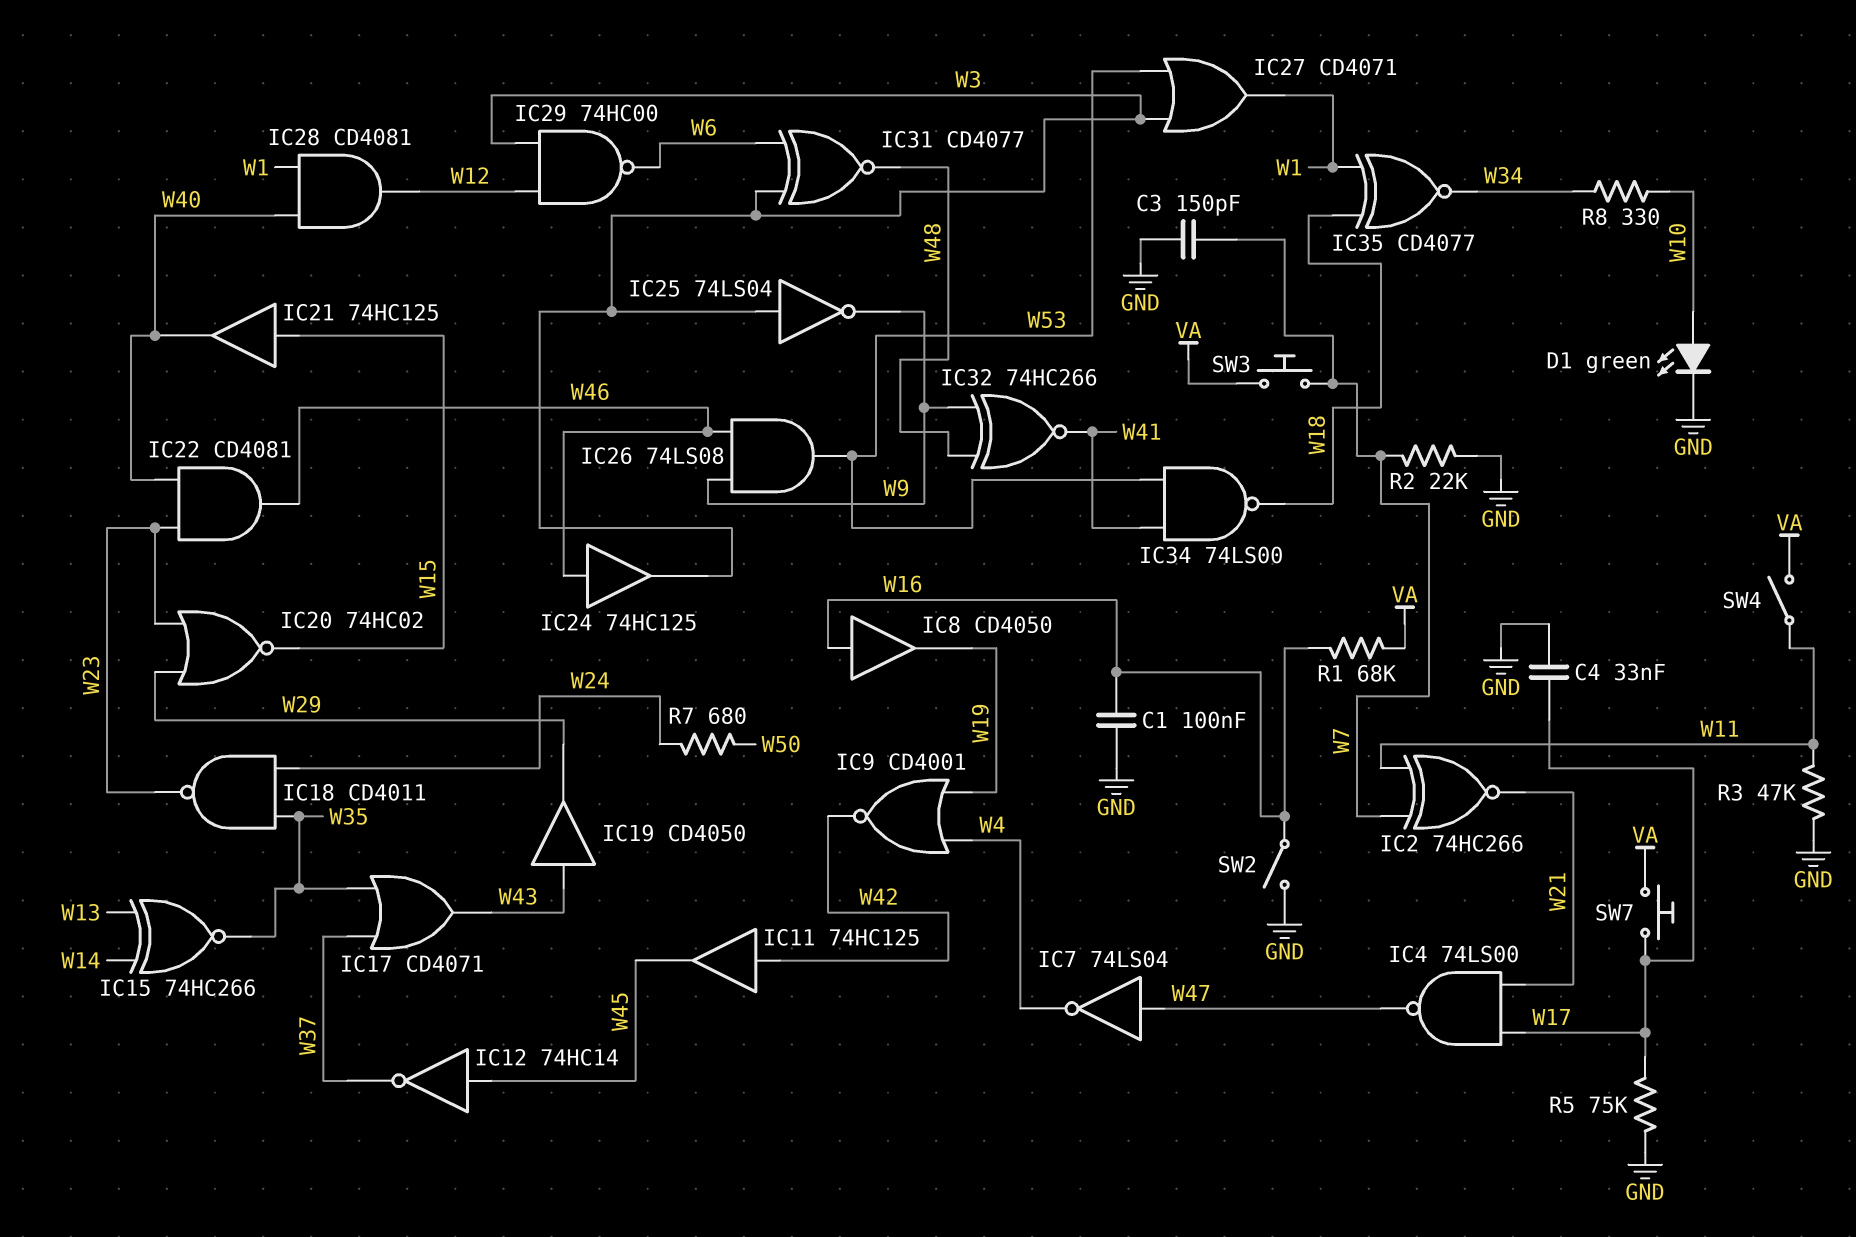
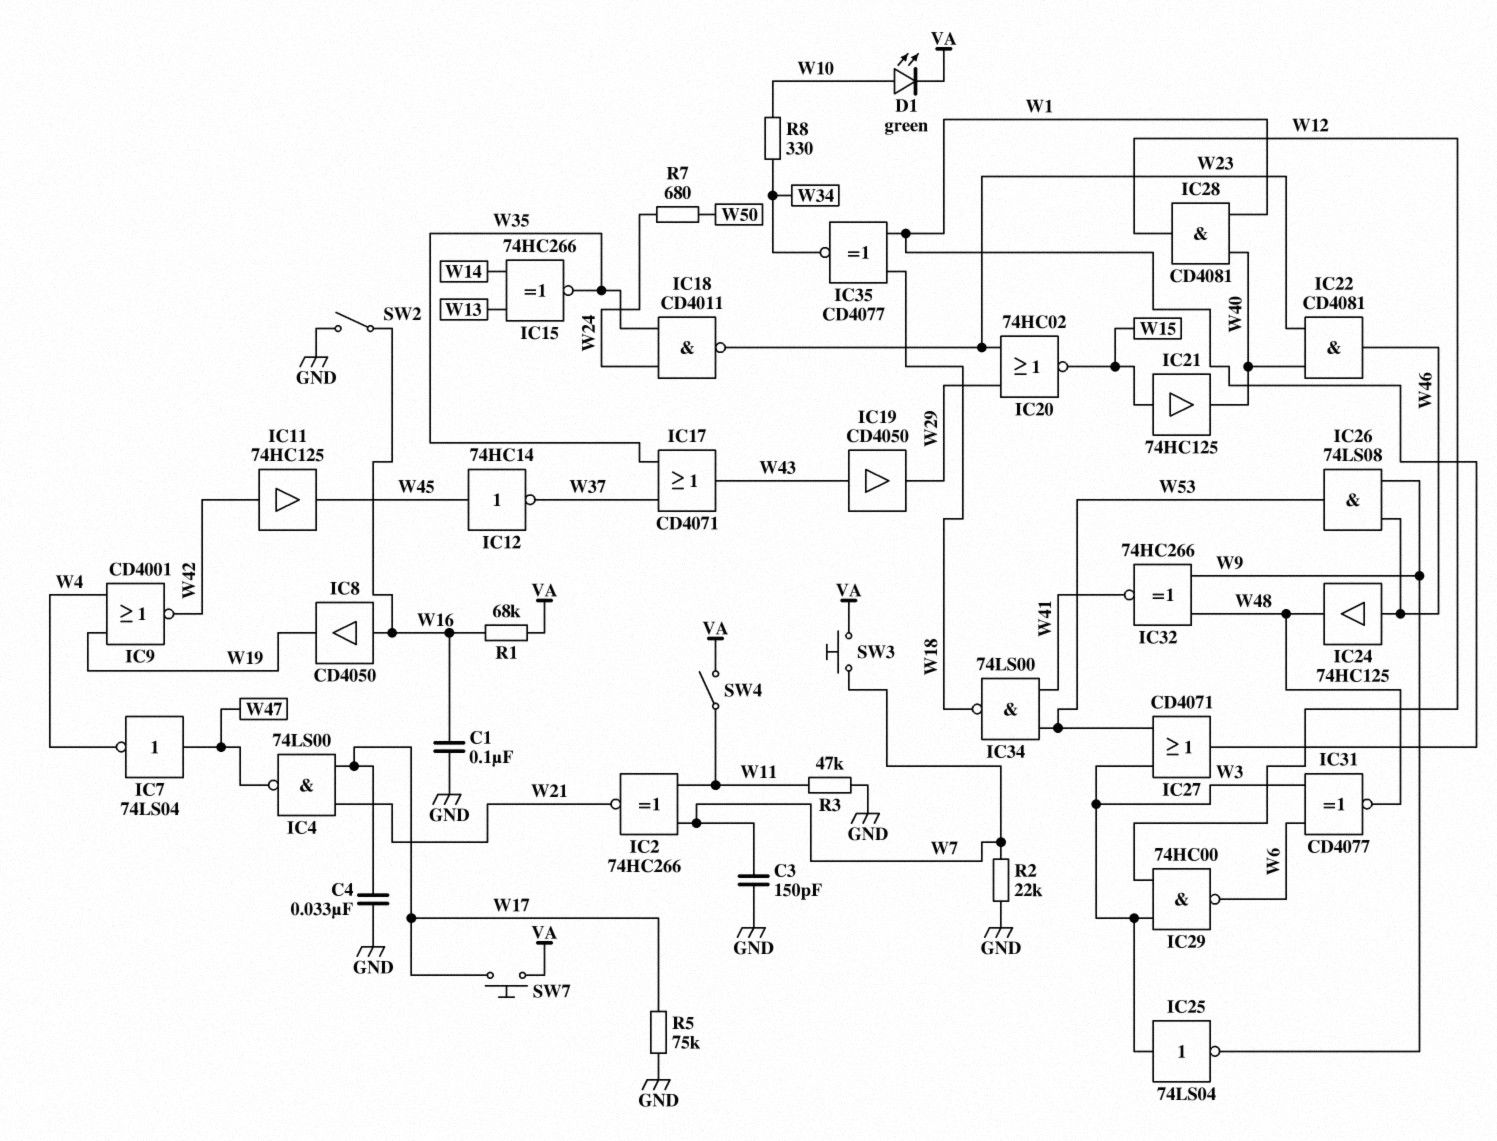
D1: LED green (A W10, K GND) -> LED green (A W10, K VA)
IC24: buffer 74HC125 (in W46, out W3) -> buffer 74HC125 (in W46, out W48)

